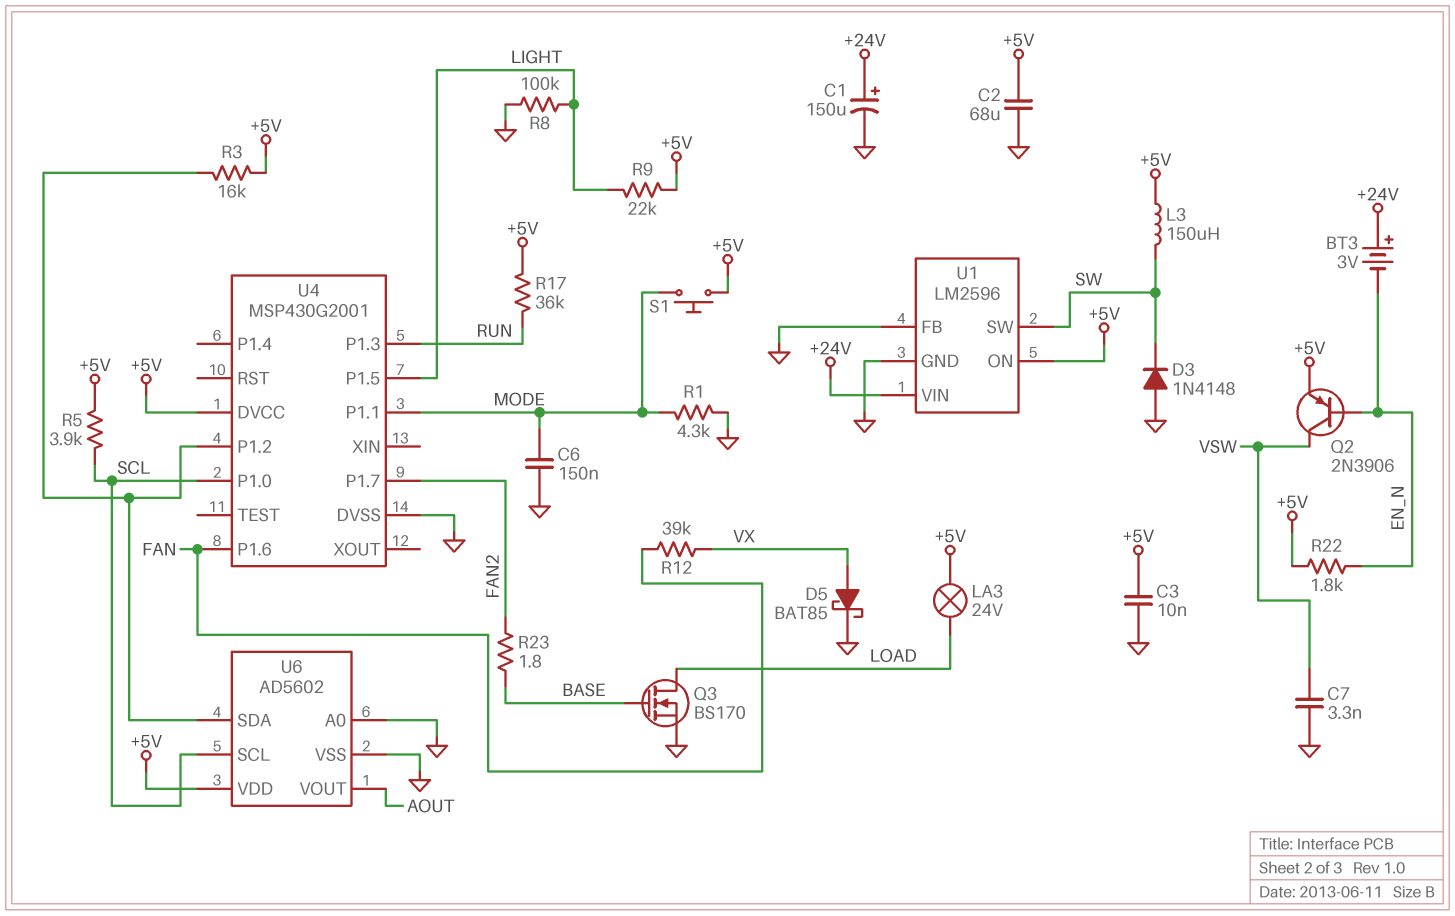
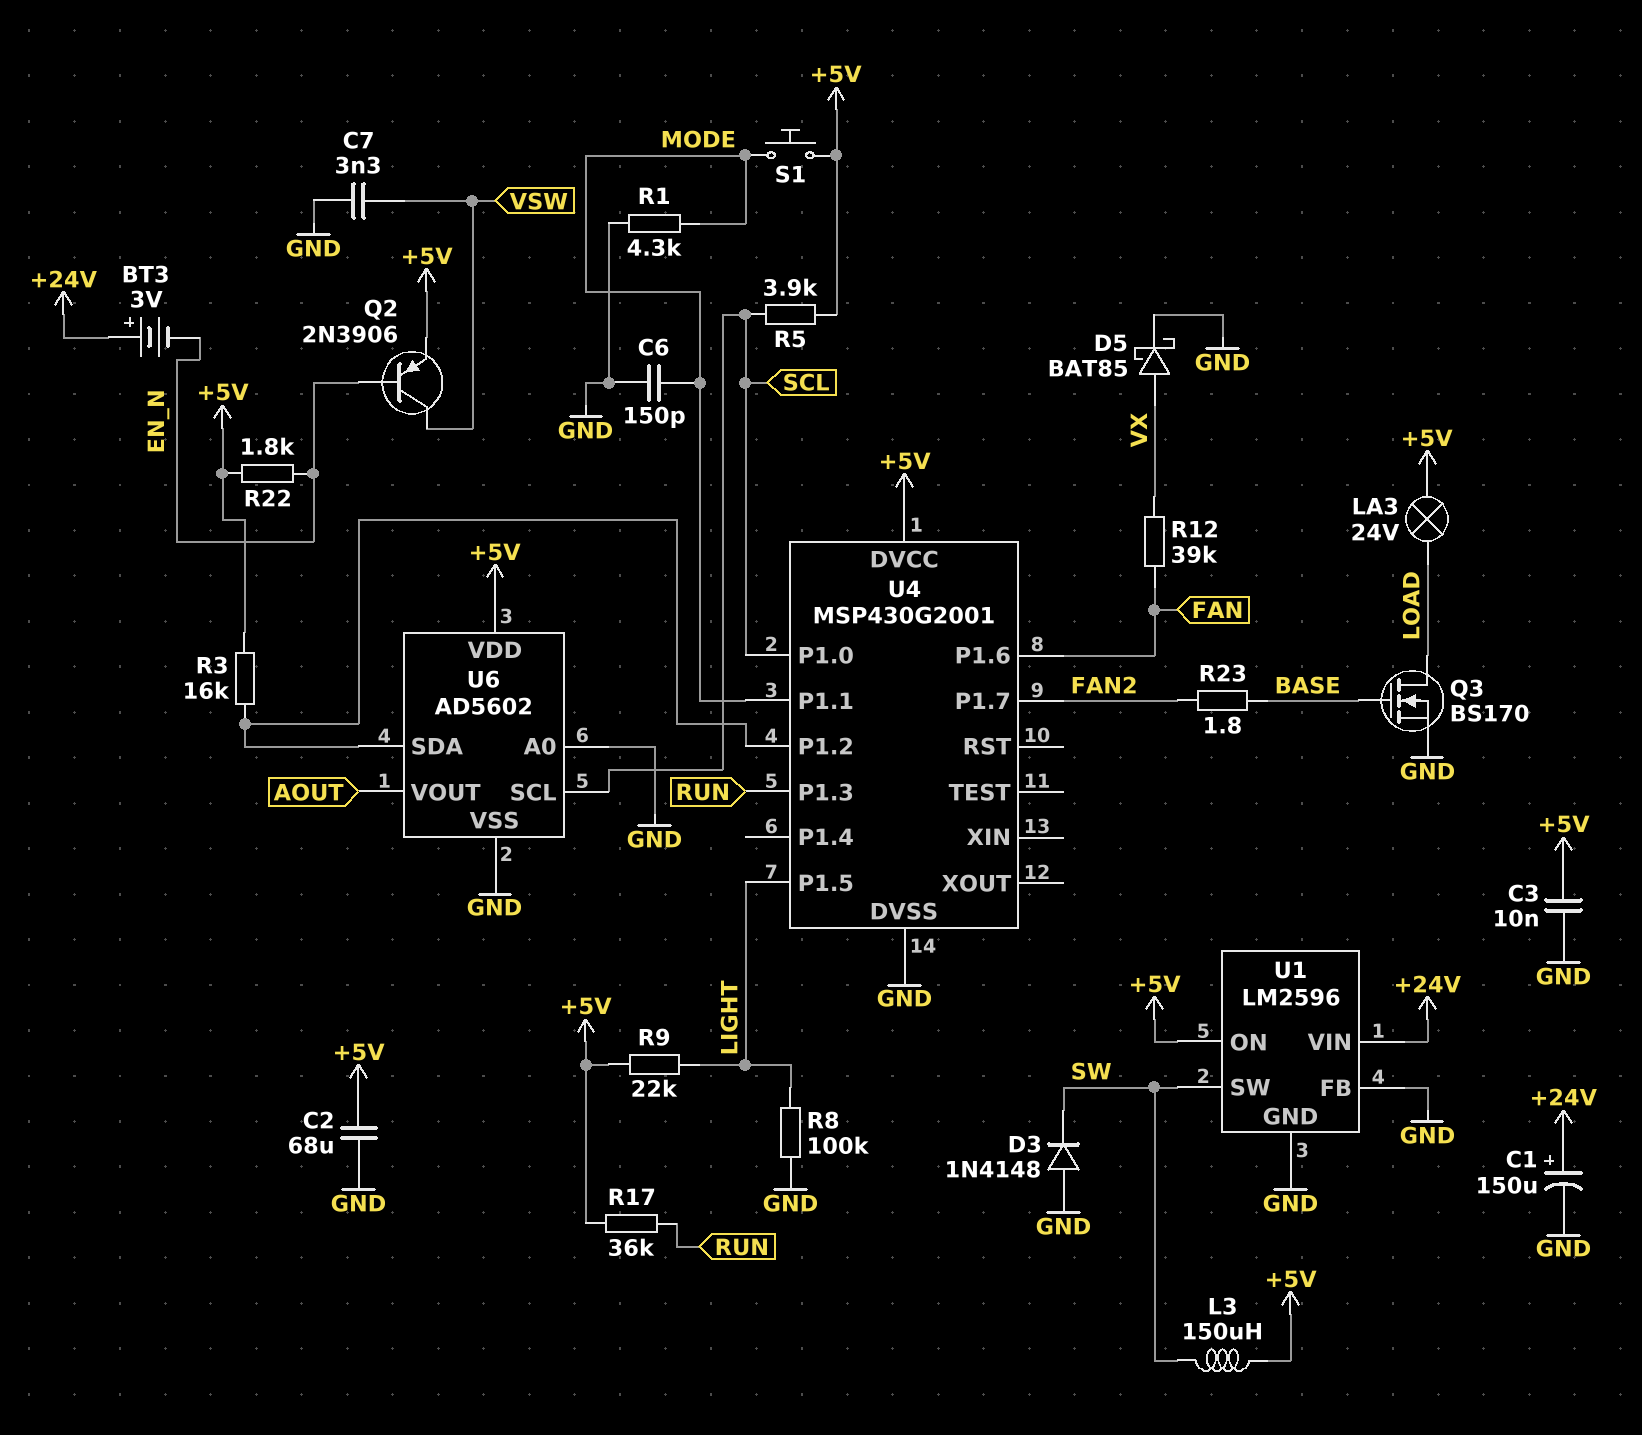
C6: 150nF (GND, MODE) -> 150pF (GND, MODE)

